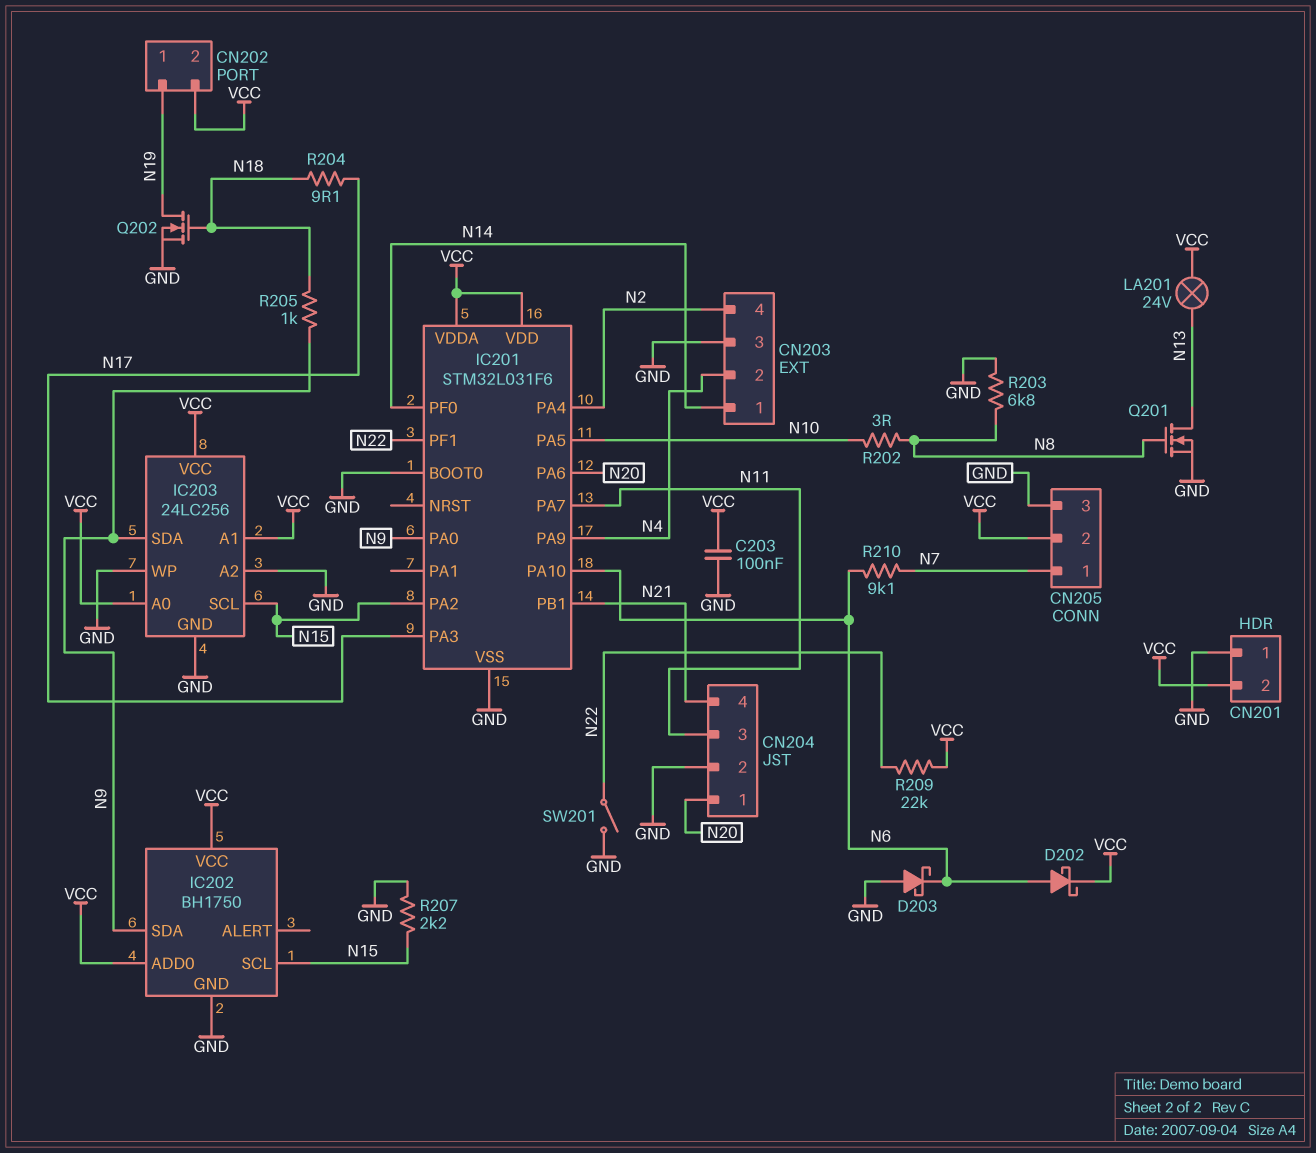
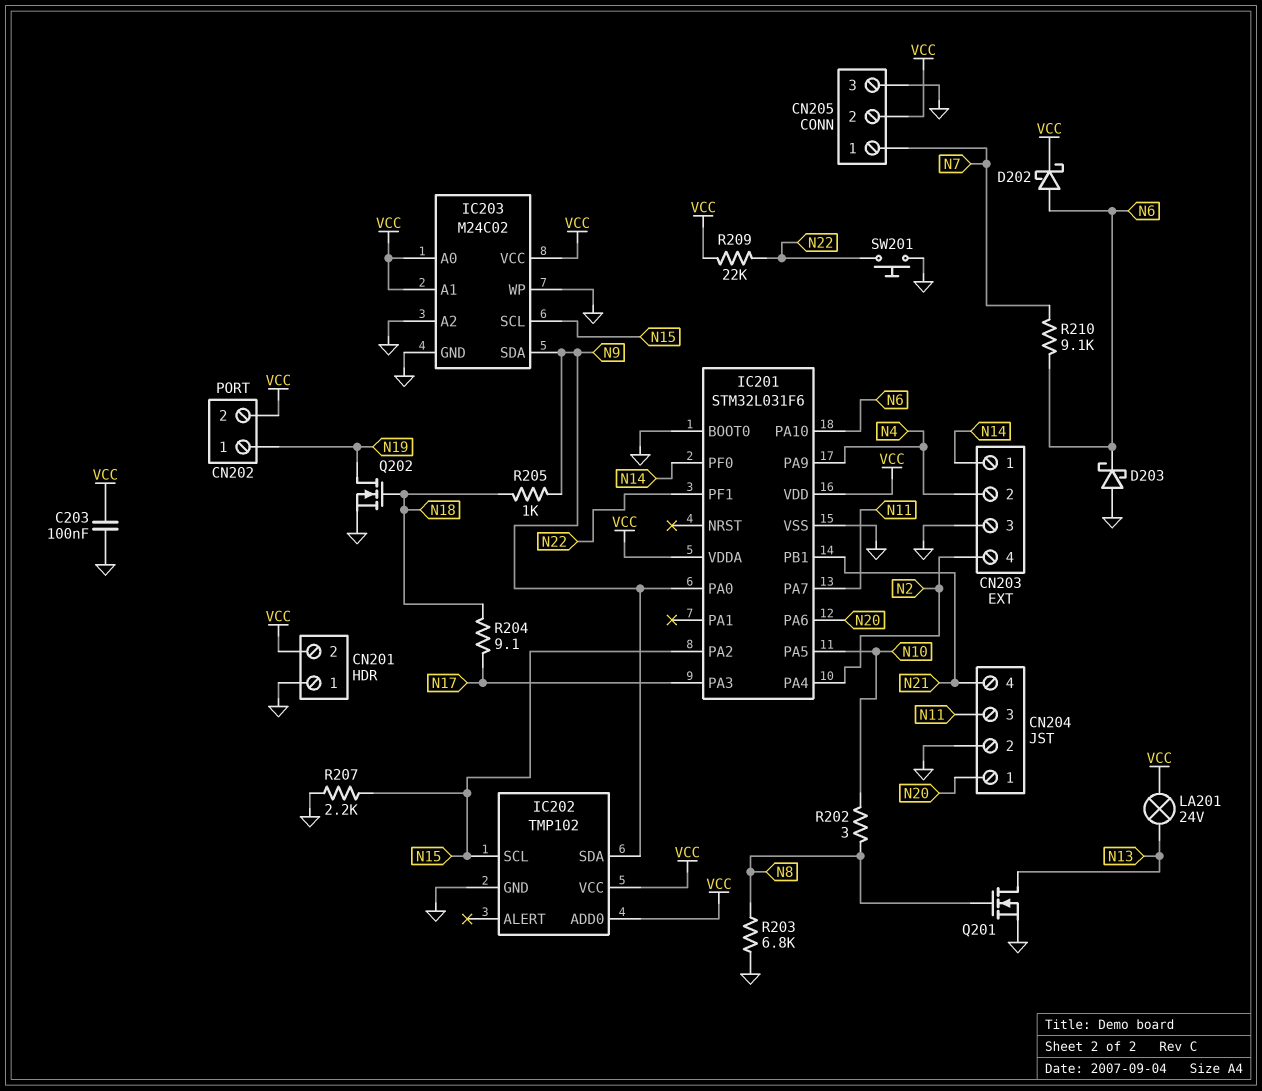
IC202: BH1750 -> TMP102
IC203: 24LC256 -> M24C02
SW201: switch (GND, N22) -> button (GND, N22)

